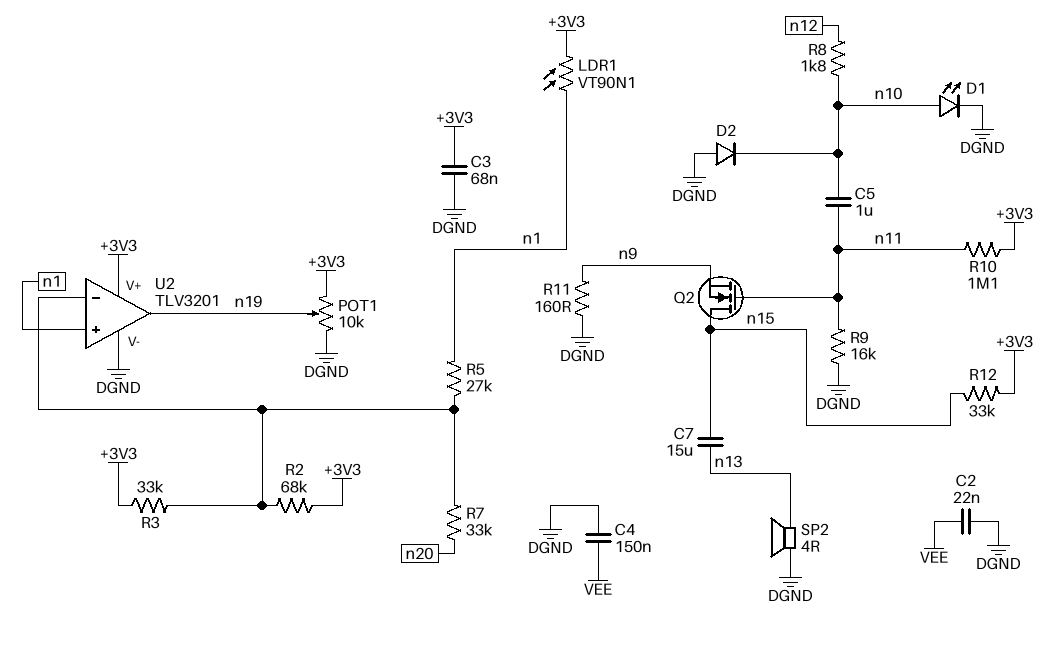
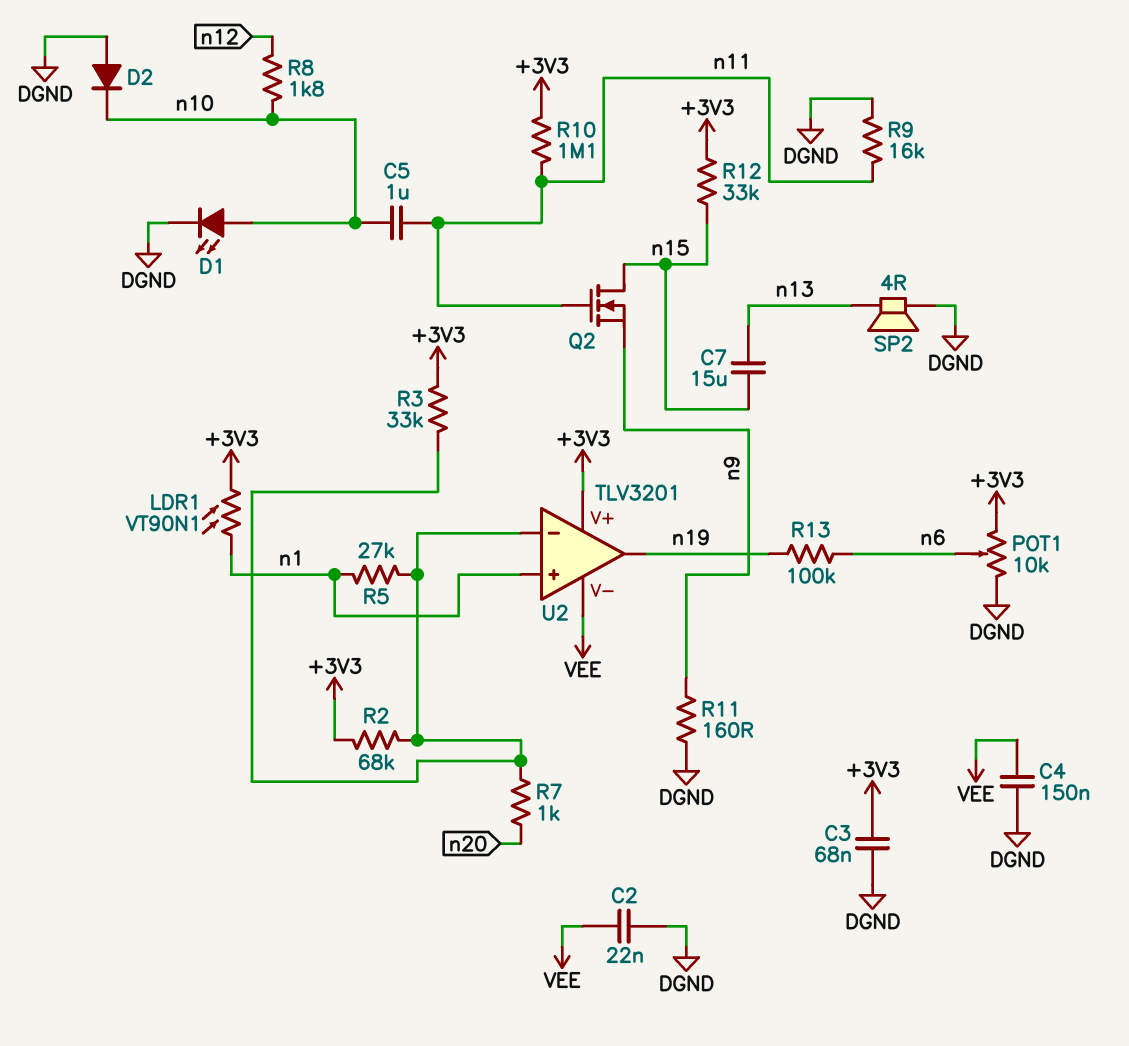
POT1: 10k (+3V3, DGND, wiper n19) -> 10k (+3V3, DGND, wiper n6)
R7: 33k (U2/in-, n20) -> 1k (U2/in-, n20)
R13: none -> 100k (n6, n19)
U2 pin V-: DGND -> VEE

